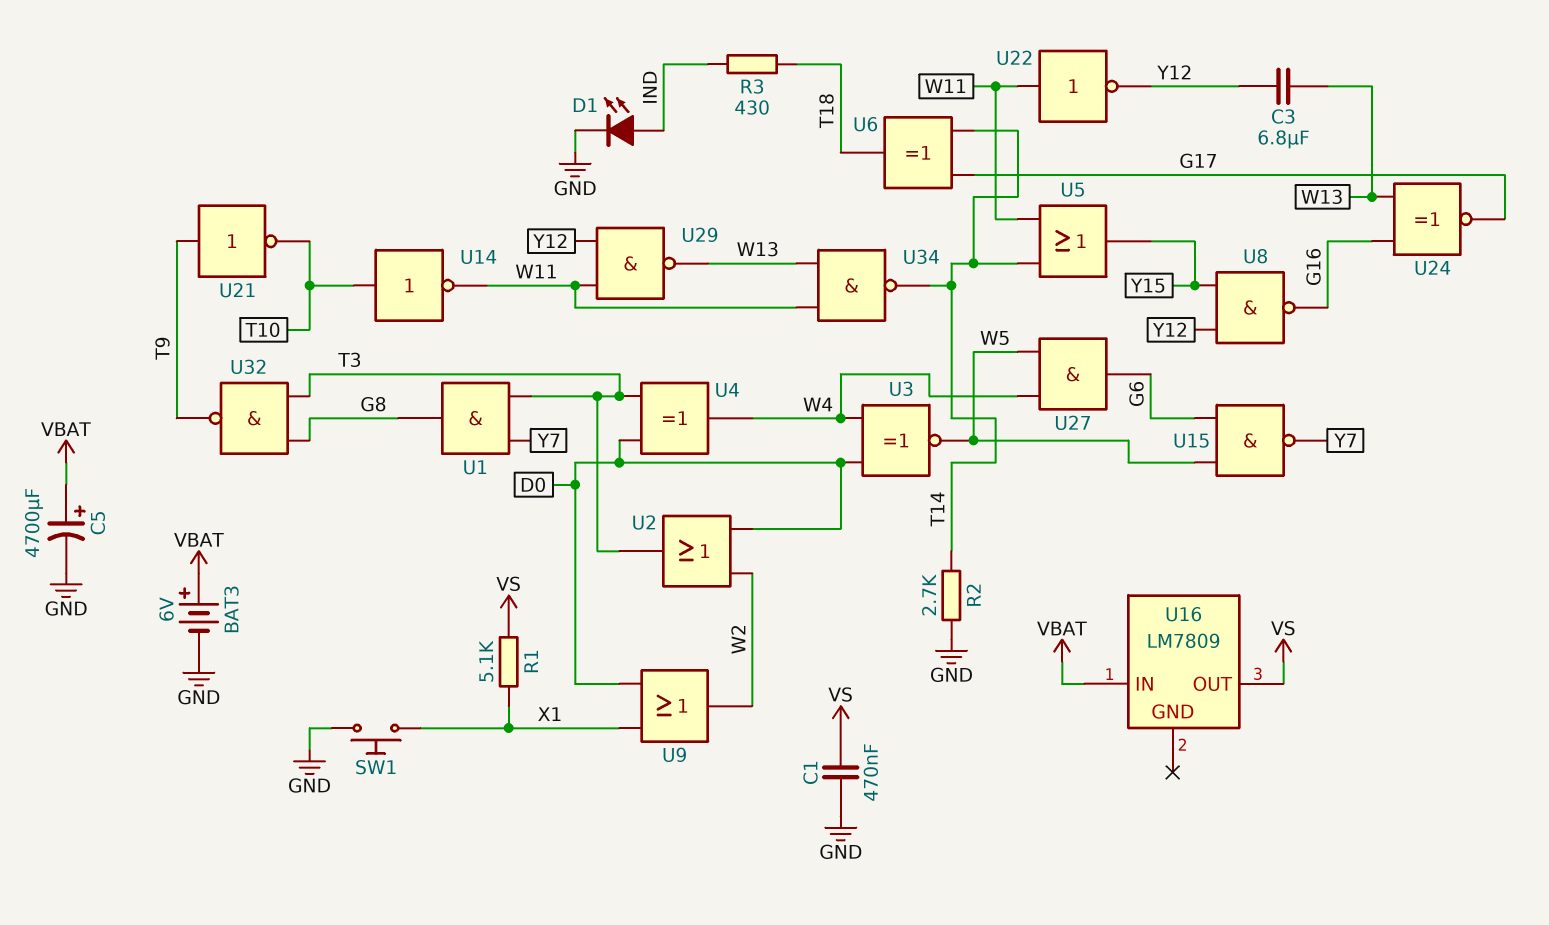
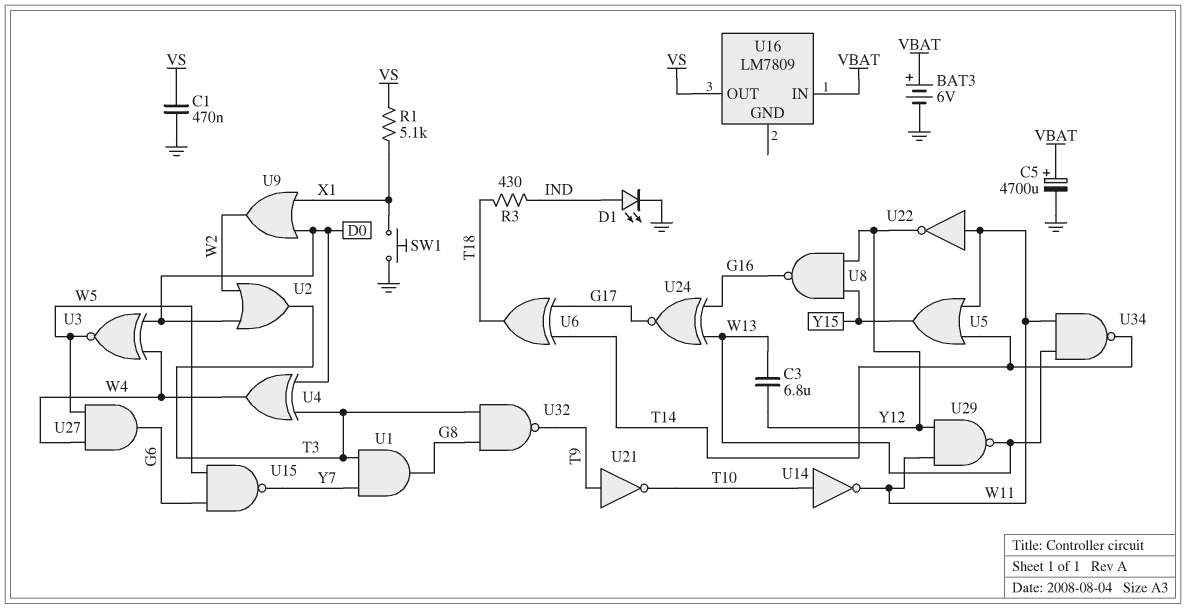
R2: 2.7k (GND, T14) -> none

